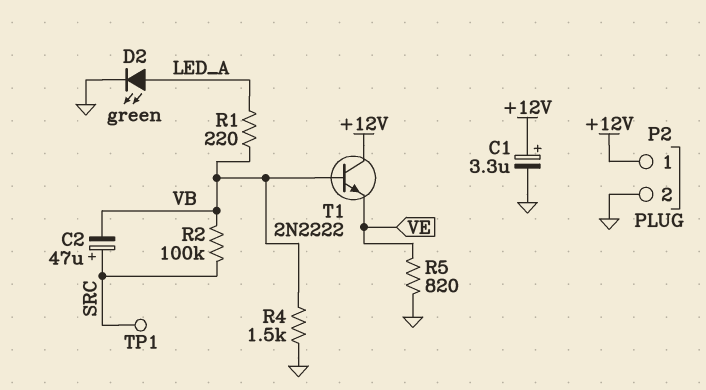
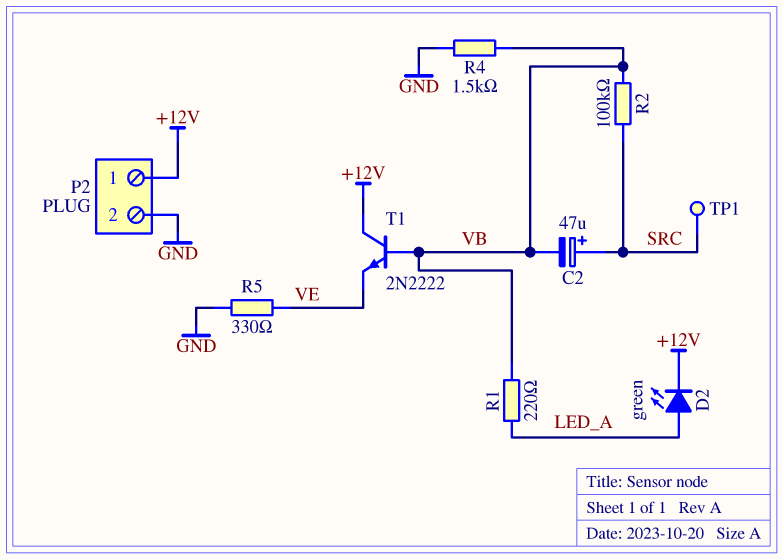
C1: 3.3uF (plus +12V, minus GND) -> none
D2: LED green (A LED_A, K GND) -> LED green (A LED_A, K +12V)
R5: 820 (GND, VE) -> 330 (GND, VE)

